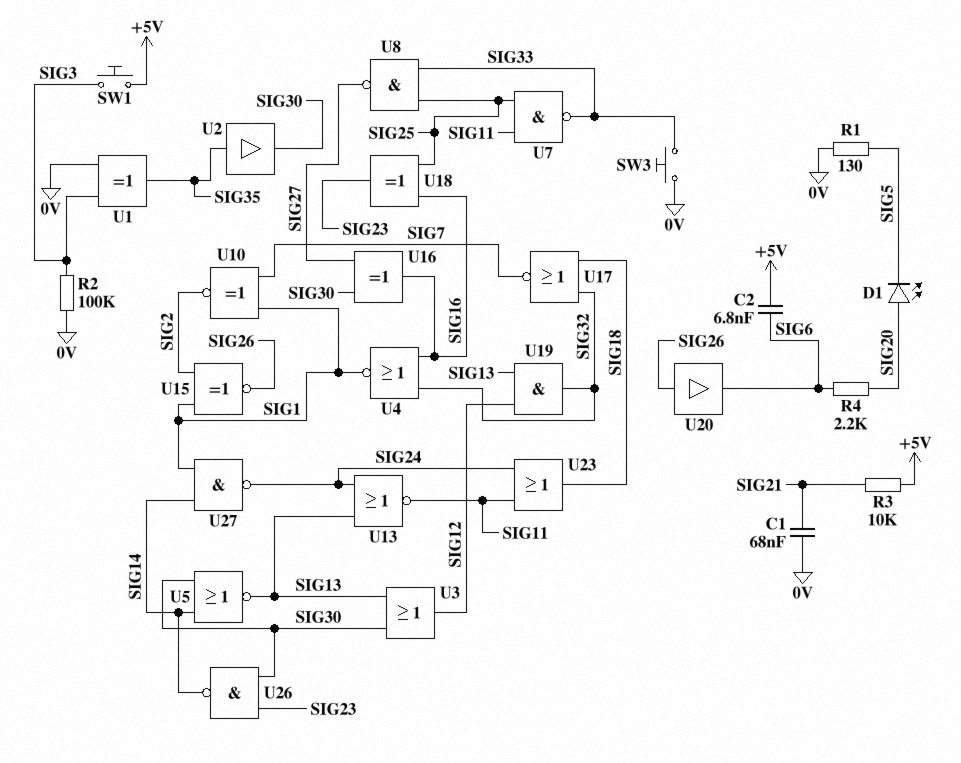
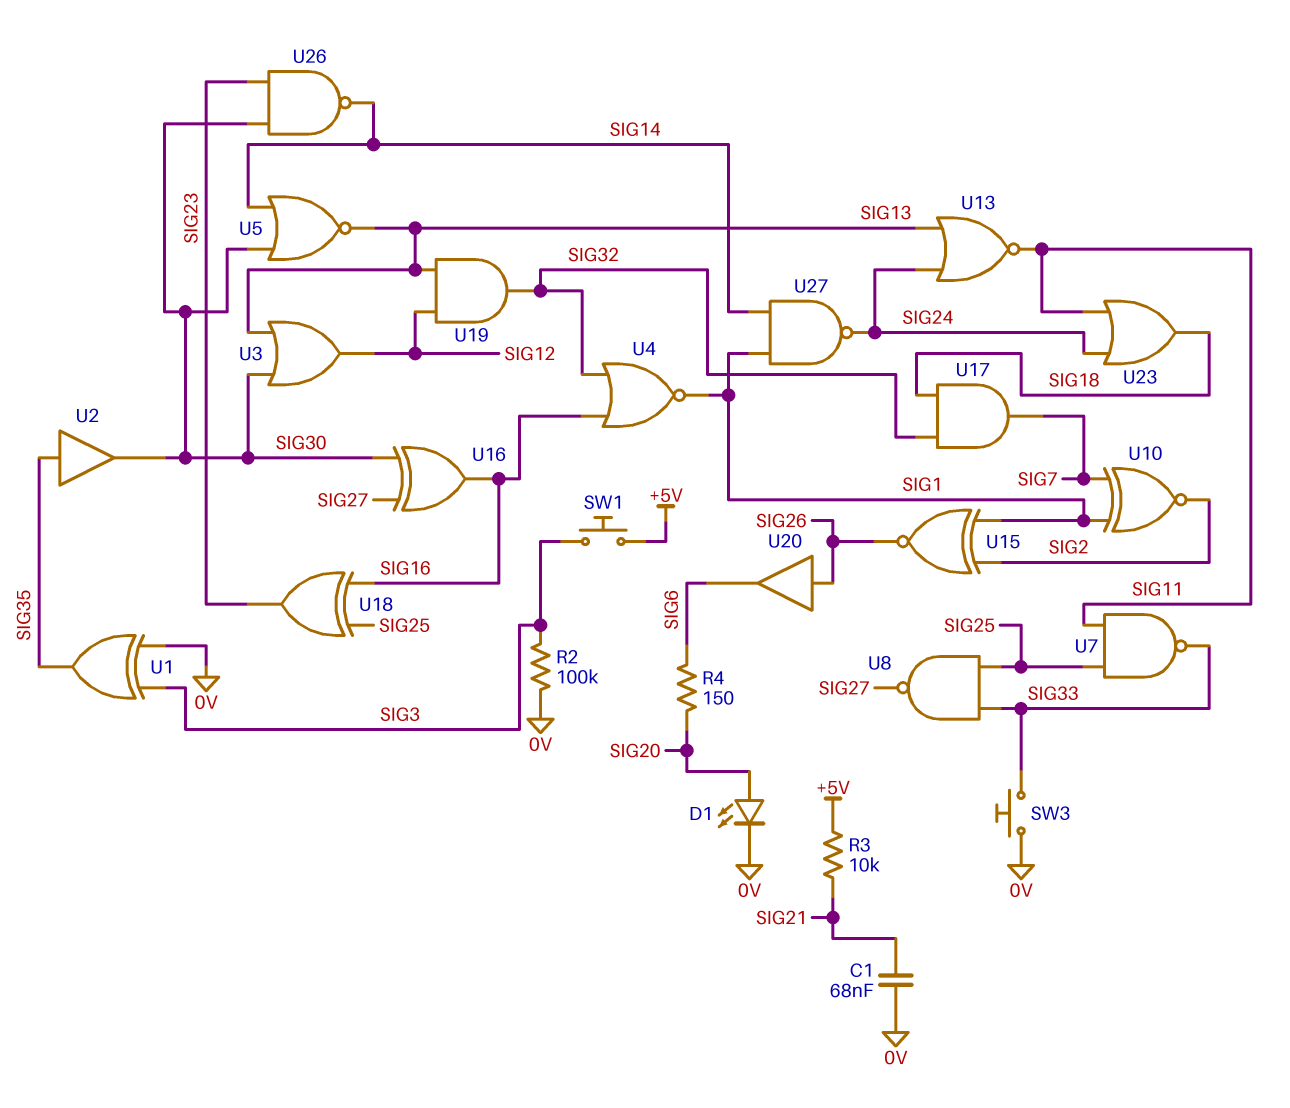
C2: 6.8nF (+5V, SIG6) -> none
D1: LED (A SIG20, K SIG5) -> LED (A SIG20, K 0V)
R1: 130 (0V, SIG5) -> none
R4: 2.2k (SIG6, SIG20) -> 150 (SIG6, SIG20)
U17: NOR (in SIG18, in SIG32, out SIG7) -> AND (in SIG18, in SIG32, out SIG7)

